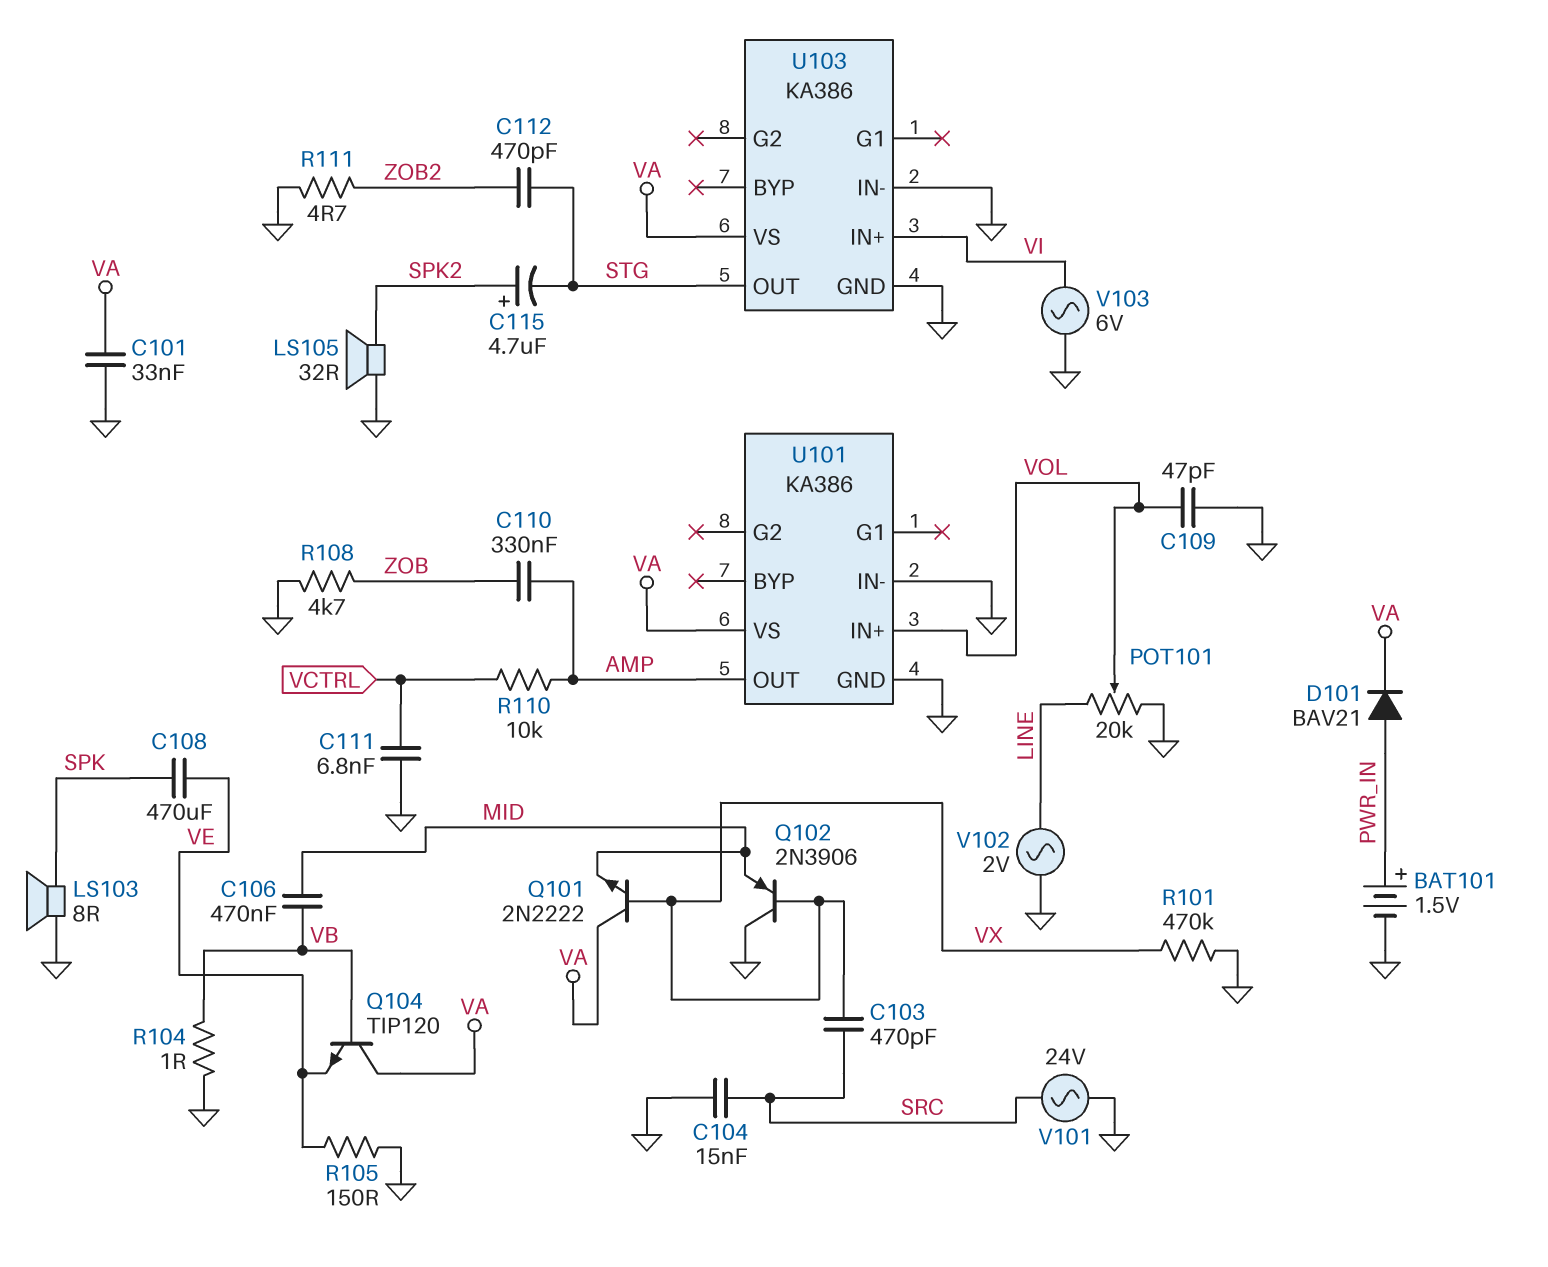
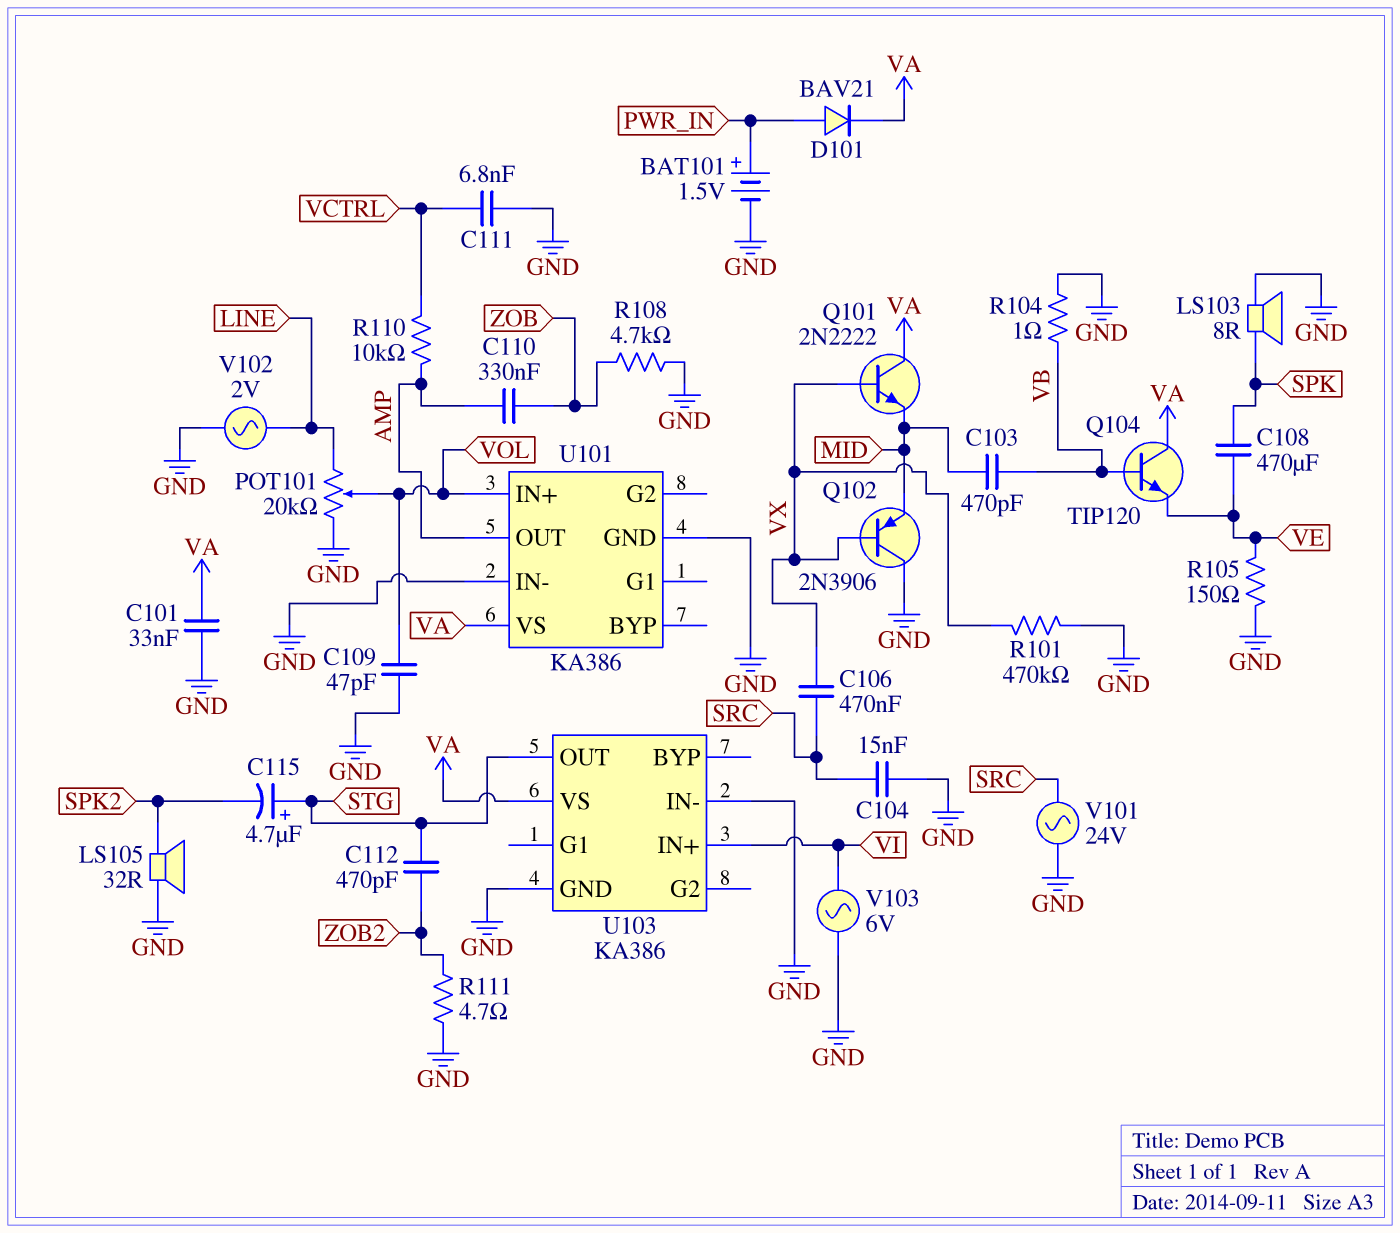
C103: 470pF (SRC, VX) -> 470pF (MID, VB)
C106: 470nF (MID, VB) -> 470nF (SRC, VX)
C115: 4.7uF (plus SPK2, minus STG) -> 4.7uF (plus STG, minus SPK2)

